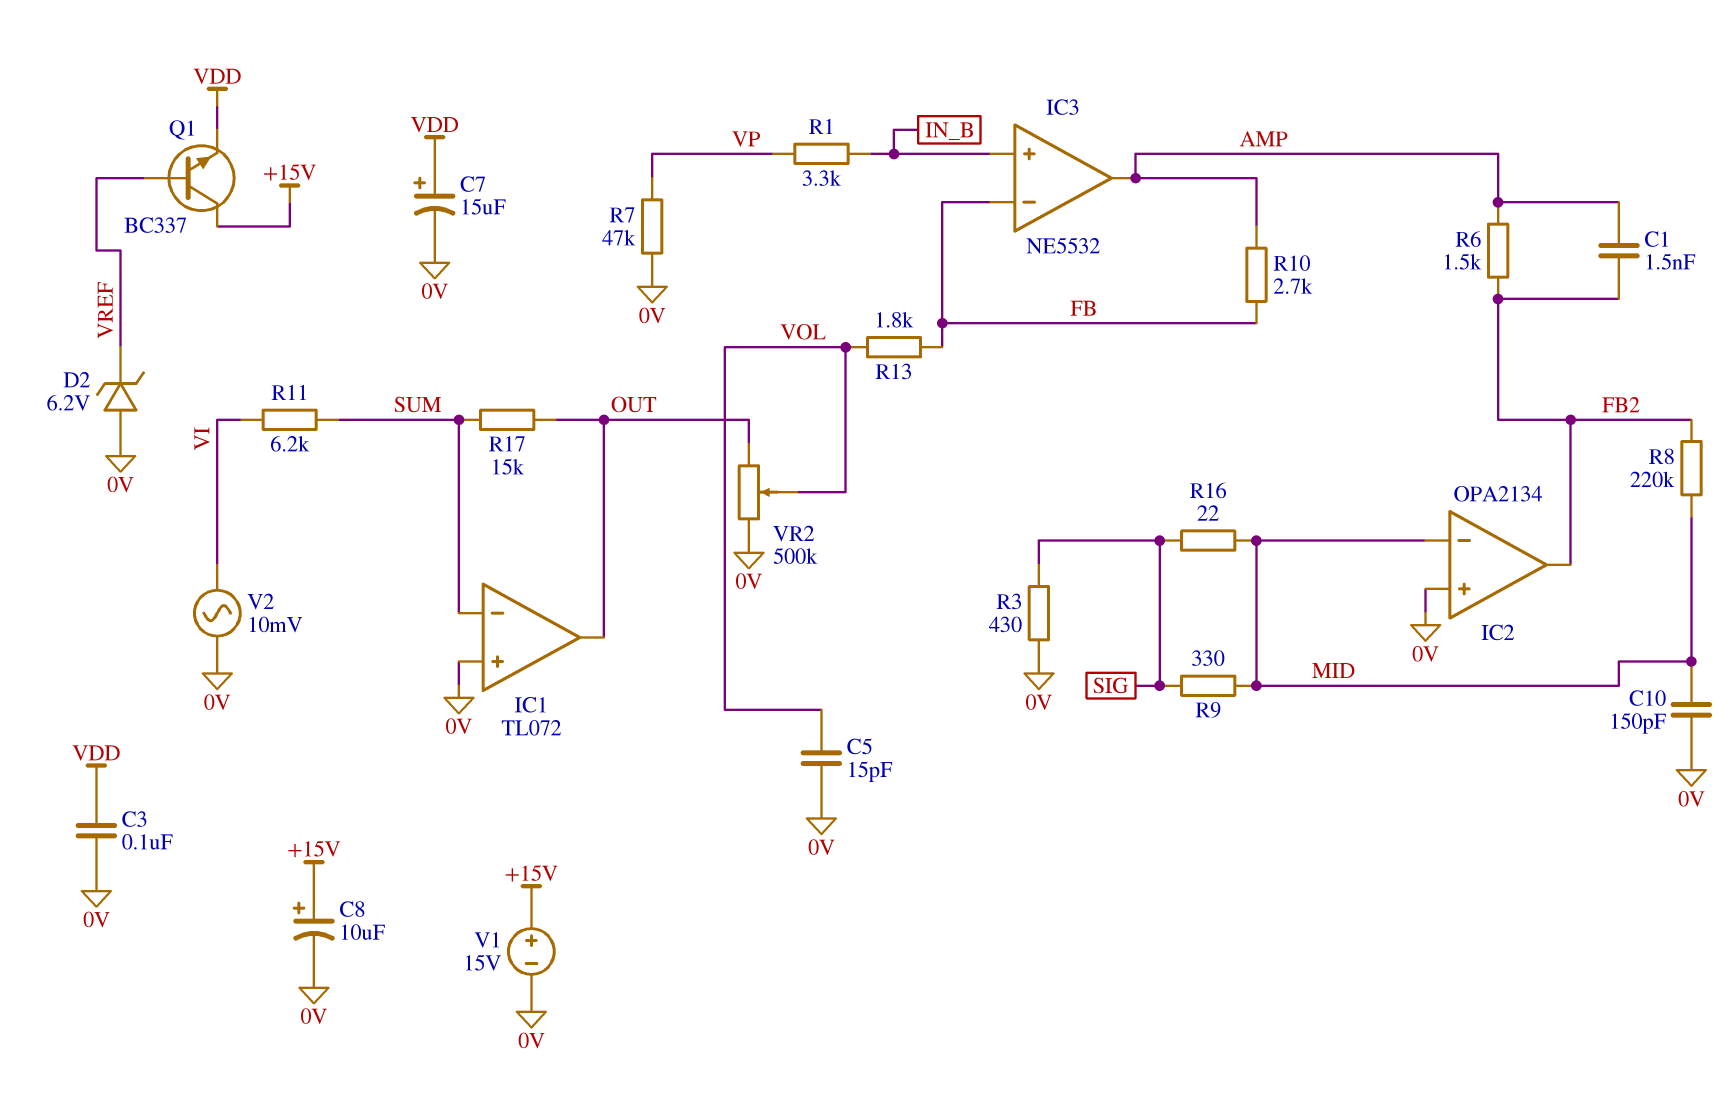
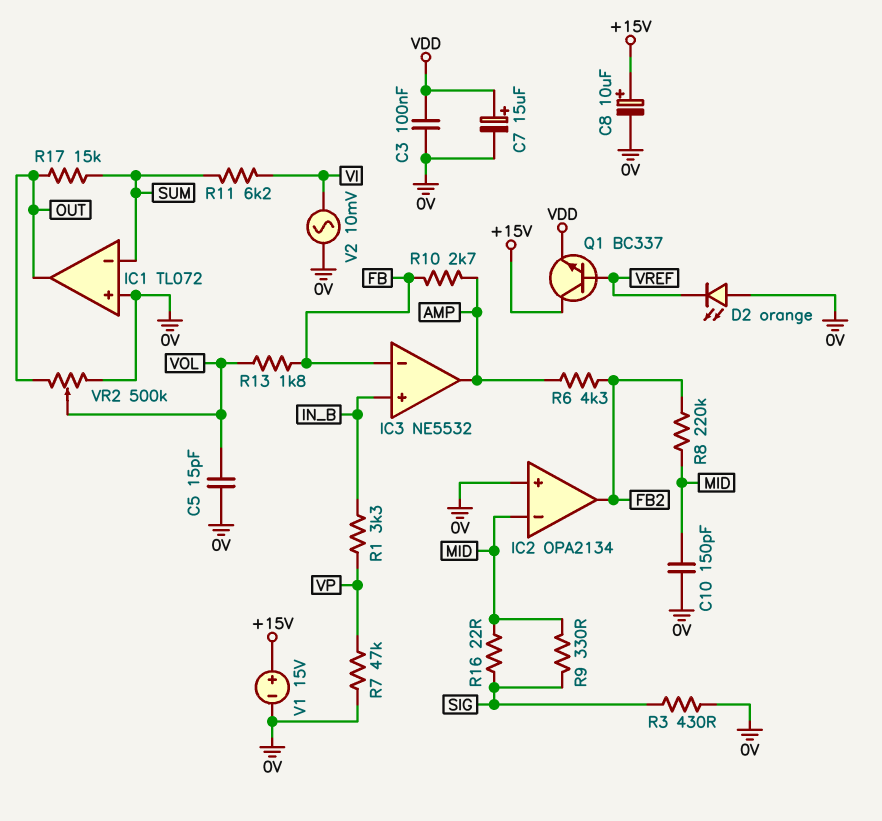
C1: 1.5nF (AMP, FB2) -> none
D2: zener 6.2V (A 0V, K VREF) -> LED orange (A 0V, K VREF)
R6: 1.5k (AMP, FB2) -> 4.3k (AMP, FB2)

